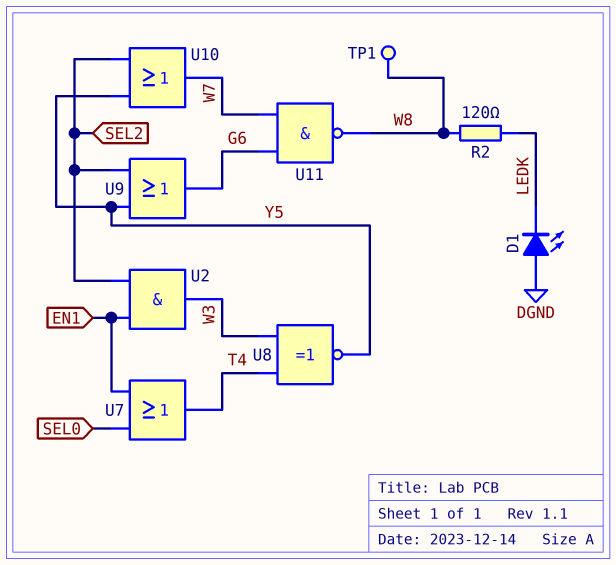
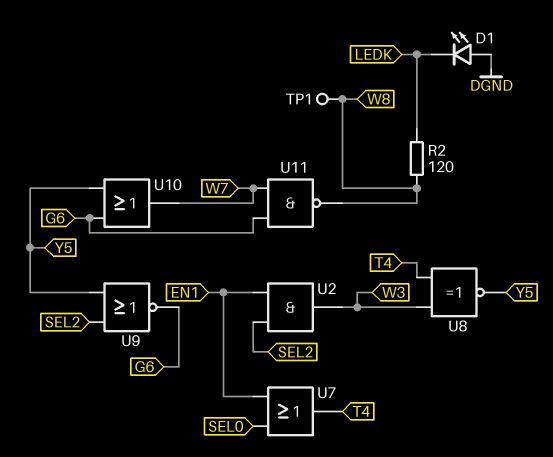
U9: OR (in SEL2, in Y5, out G6) -> NOR (in SEL2, in Y5, out G6)
U10: OR (in SEL2, in Y5, out W7) -> OR (in G6, in Y5, out W7)

